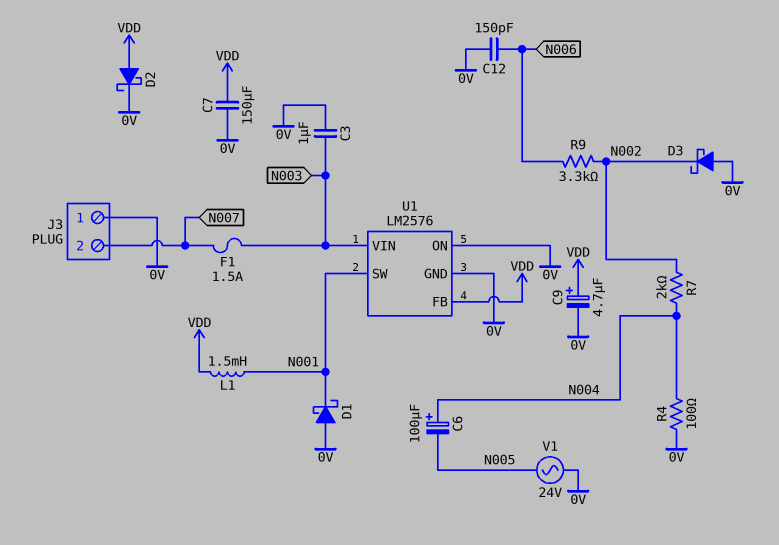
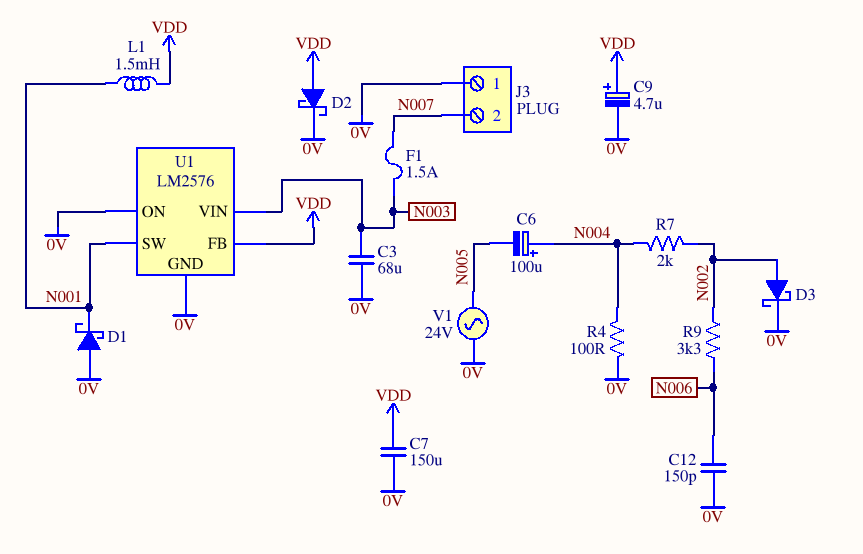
C3: 1uF (0V, N003) -> 68uF (0V, N003)
D3: schottky (A 0V, K N002) -> schottky (A N002, K 0V)

